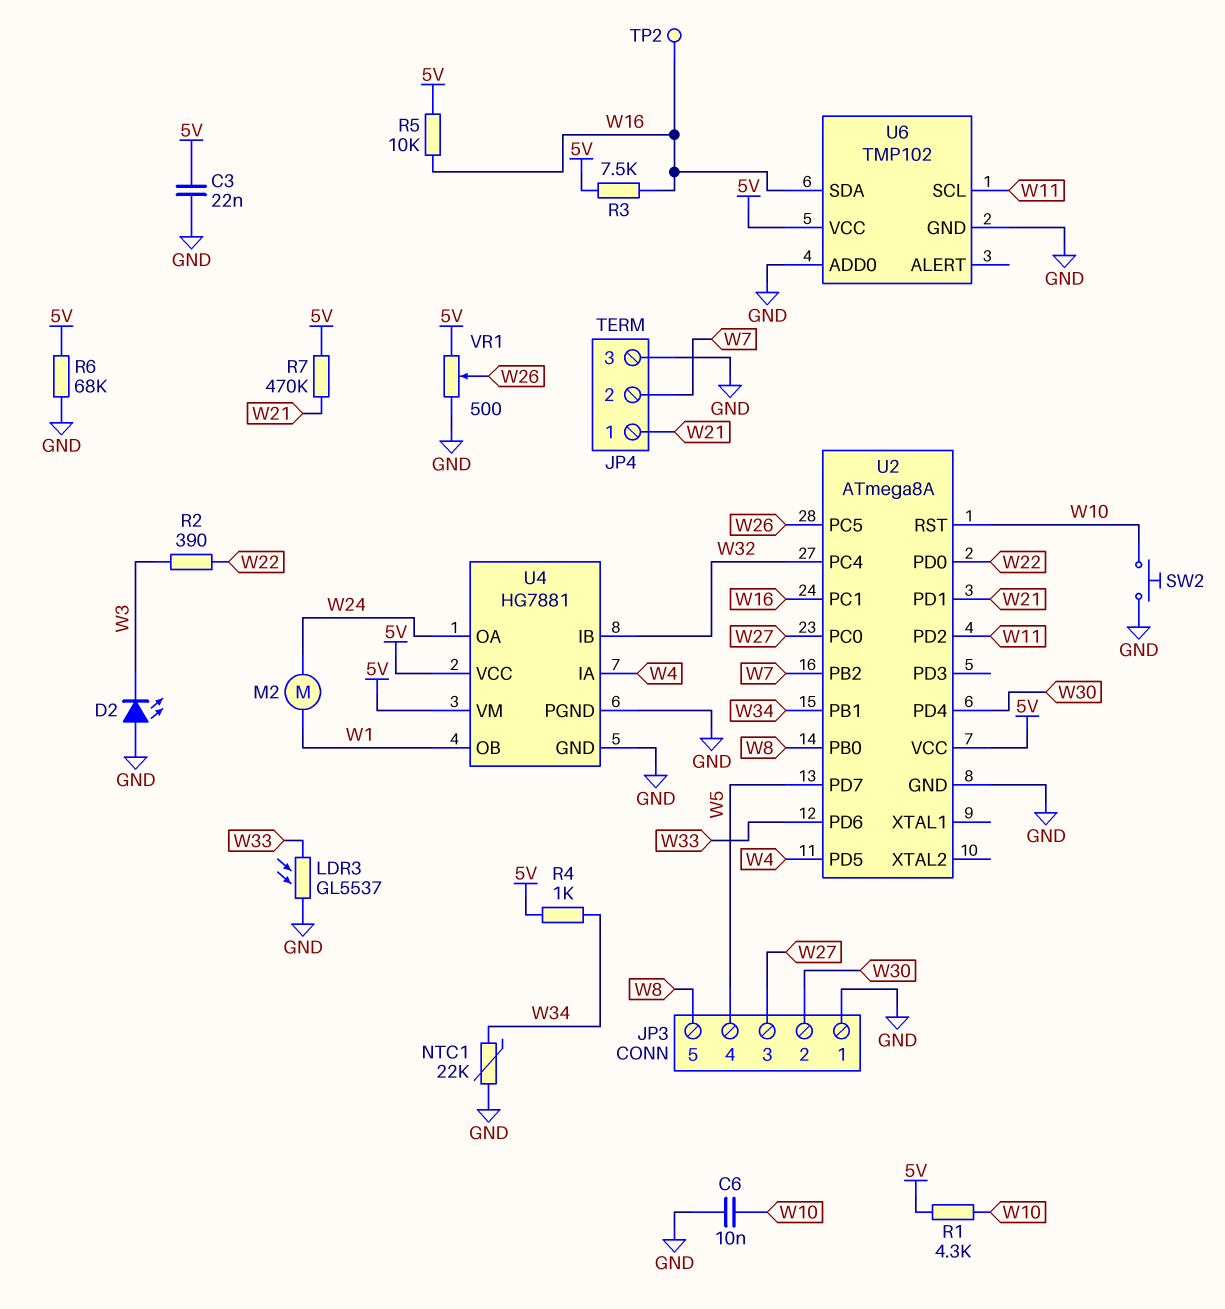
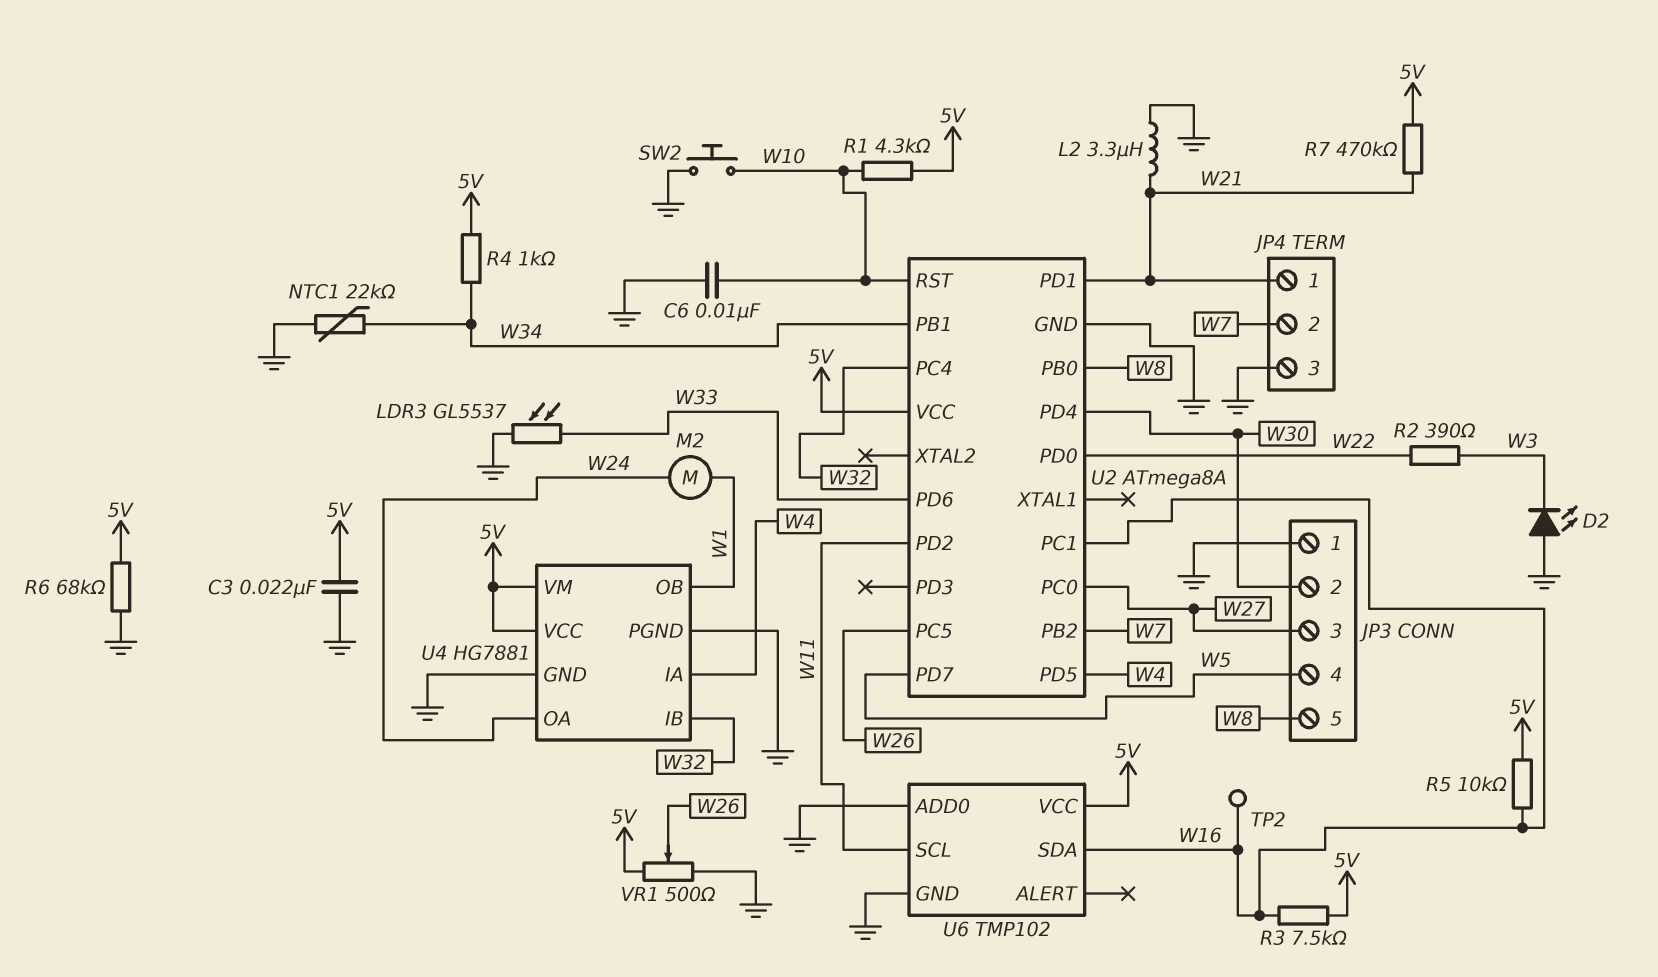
L2: none -> 3.3uH (GND, W21)

